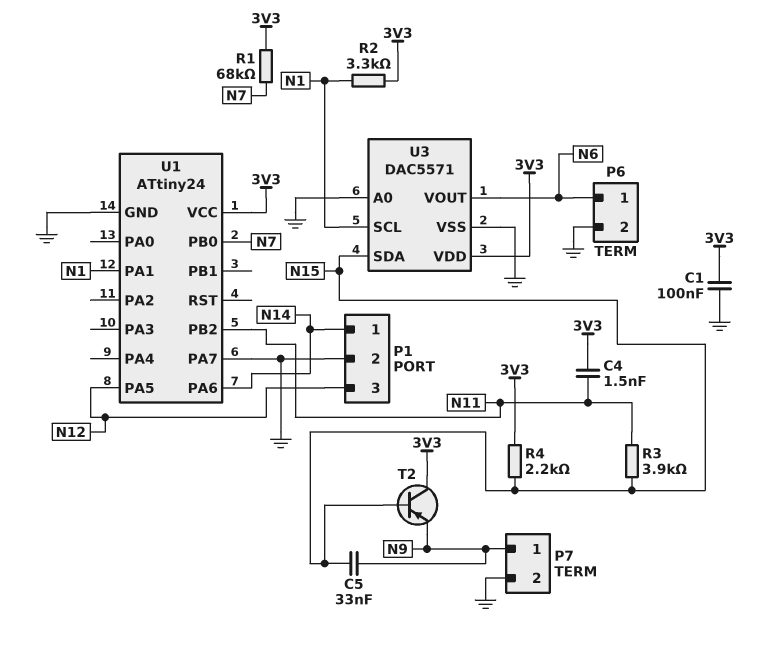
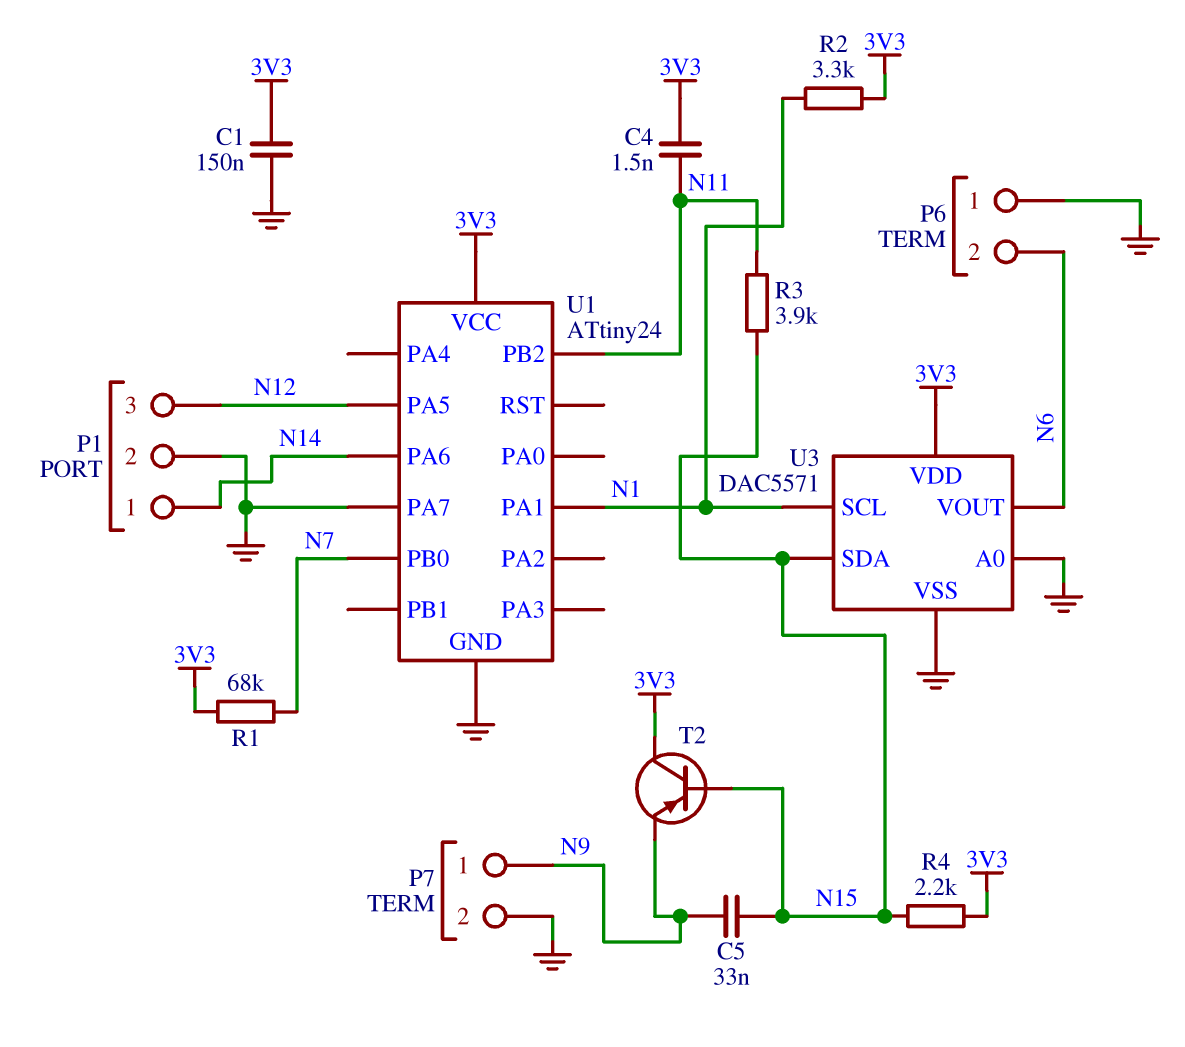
C1: 100nF (3V3, GND) -> 150nF (3V3, GND)
P6 pin 1: N6 -> GND
P6 pin 2: GND -> N6

